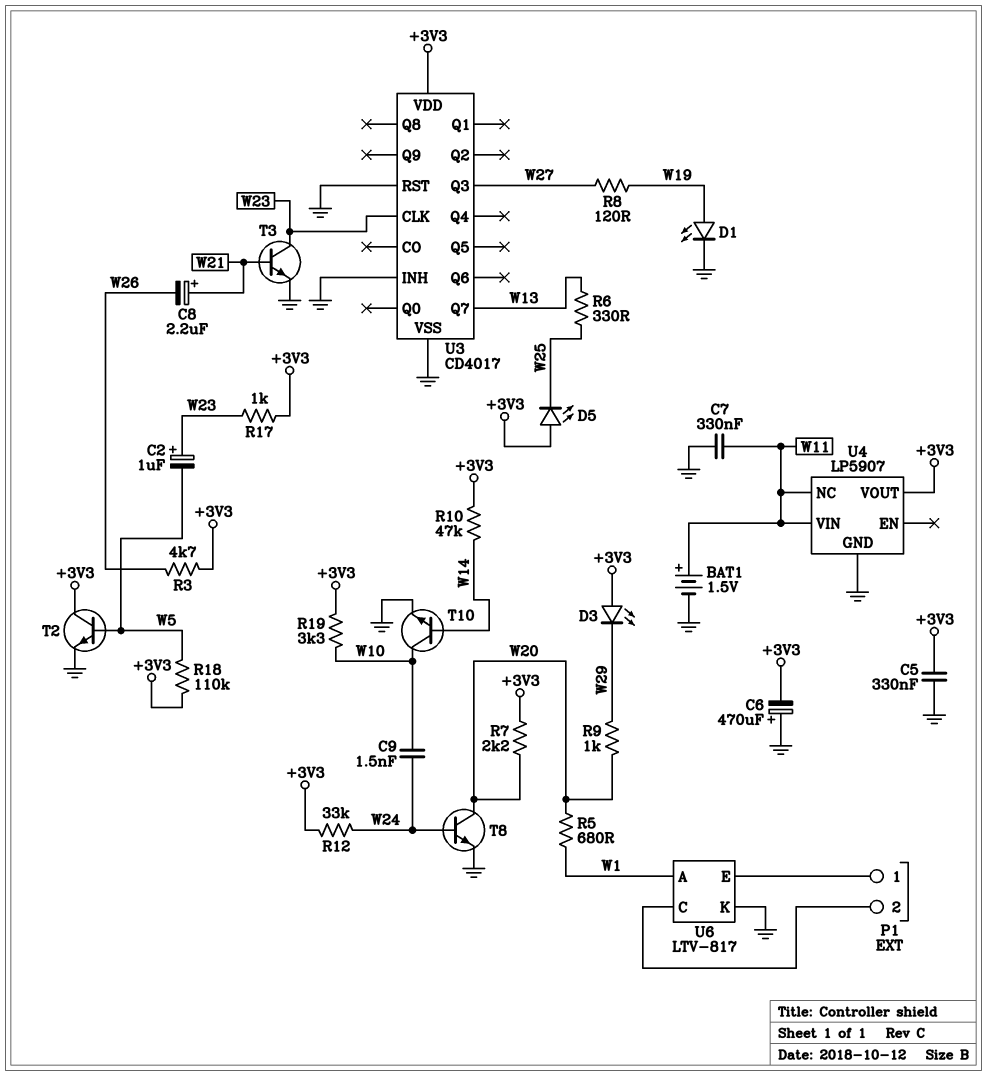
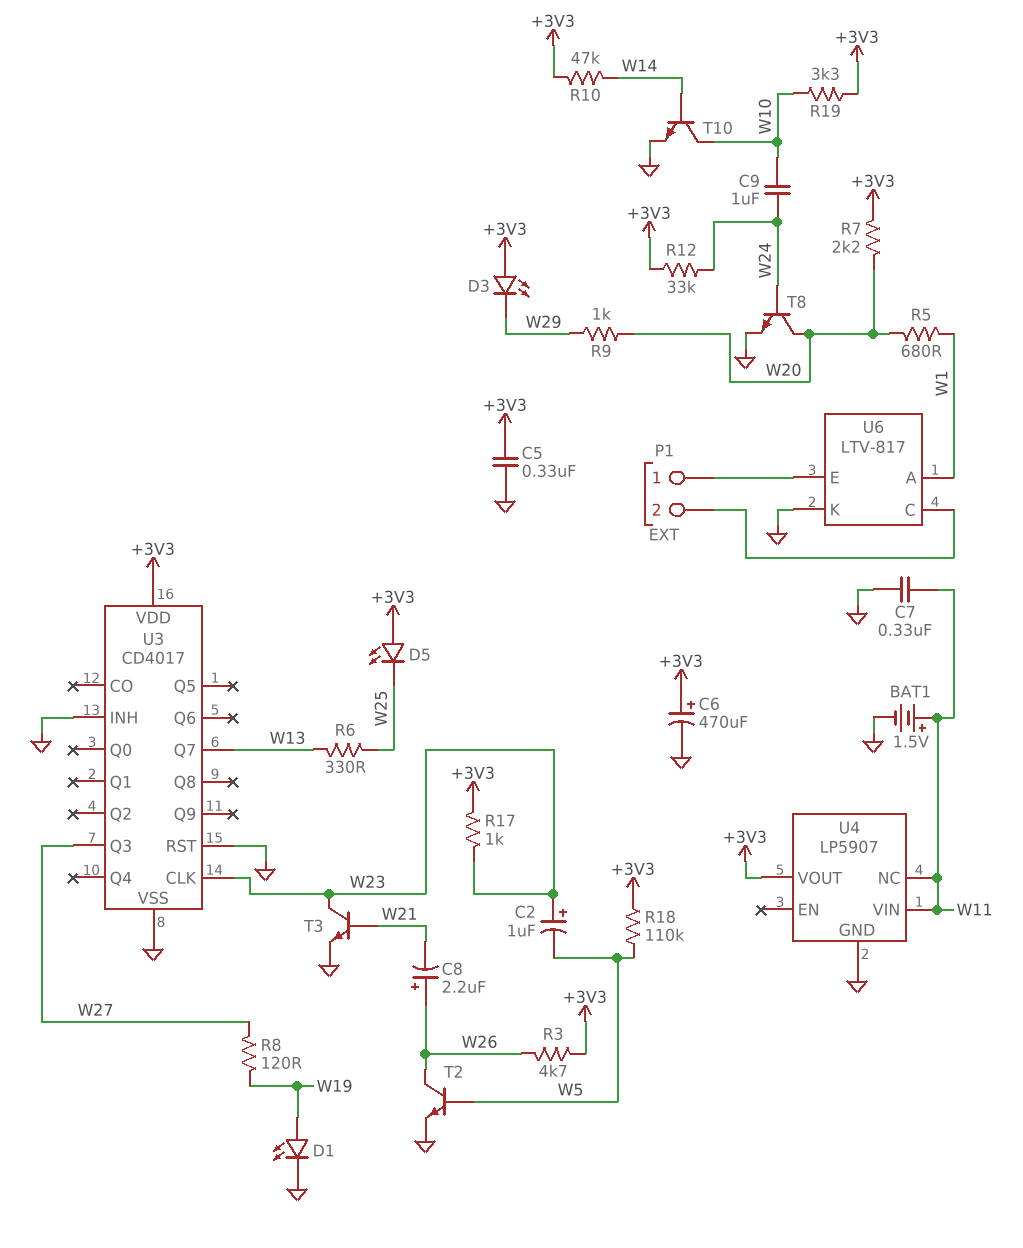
C6: 470uF (plus GND, minus +3V3) -> 470uF (plus +3V3, minus GND)
C8: 2.2uF (plus W21, minus W26) -> 2.2uF (plus W26, minus W21)
C9: 1.5nF (W10, W24) -> 1uF (W10, W24)
T2: NPN (B W5, C +3V3, E GND) -> NPN (B W5, C W26, E GND)

